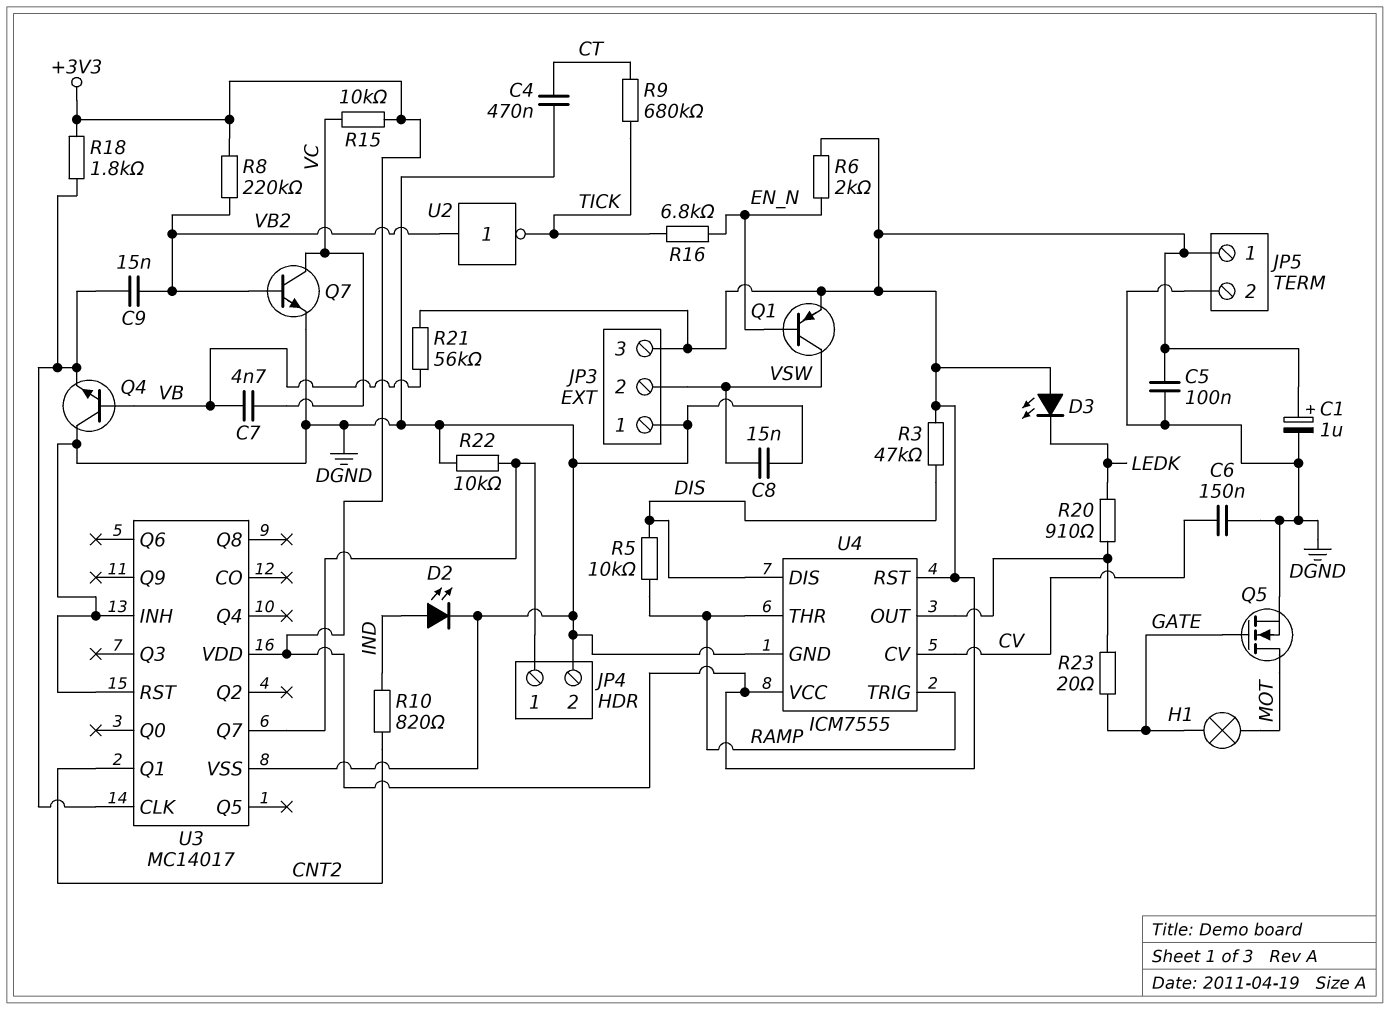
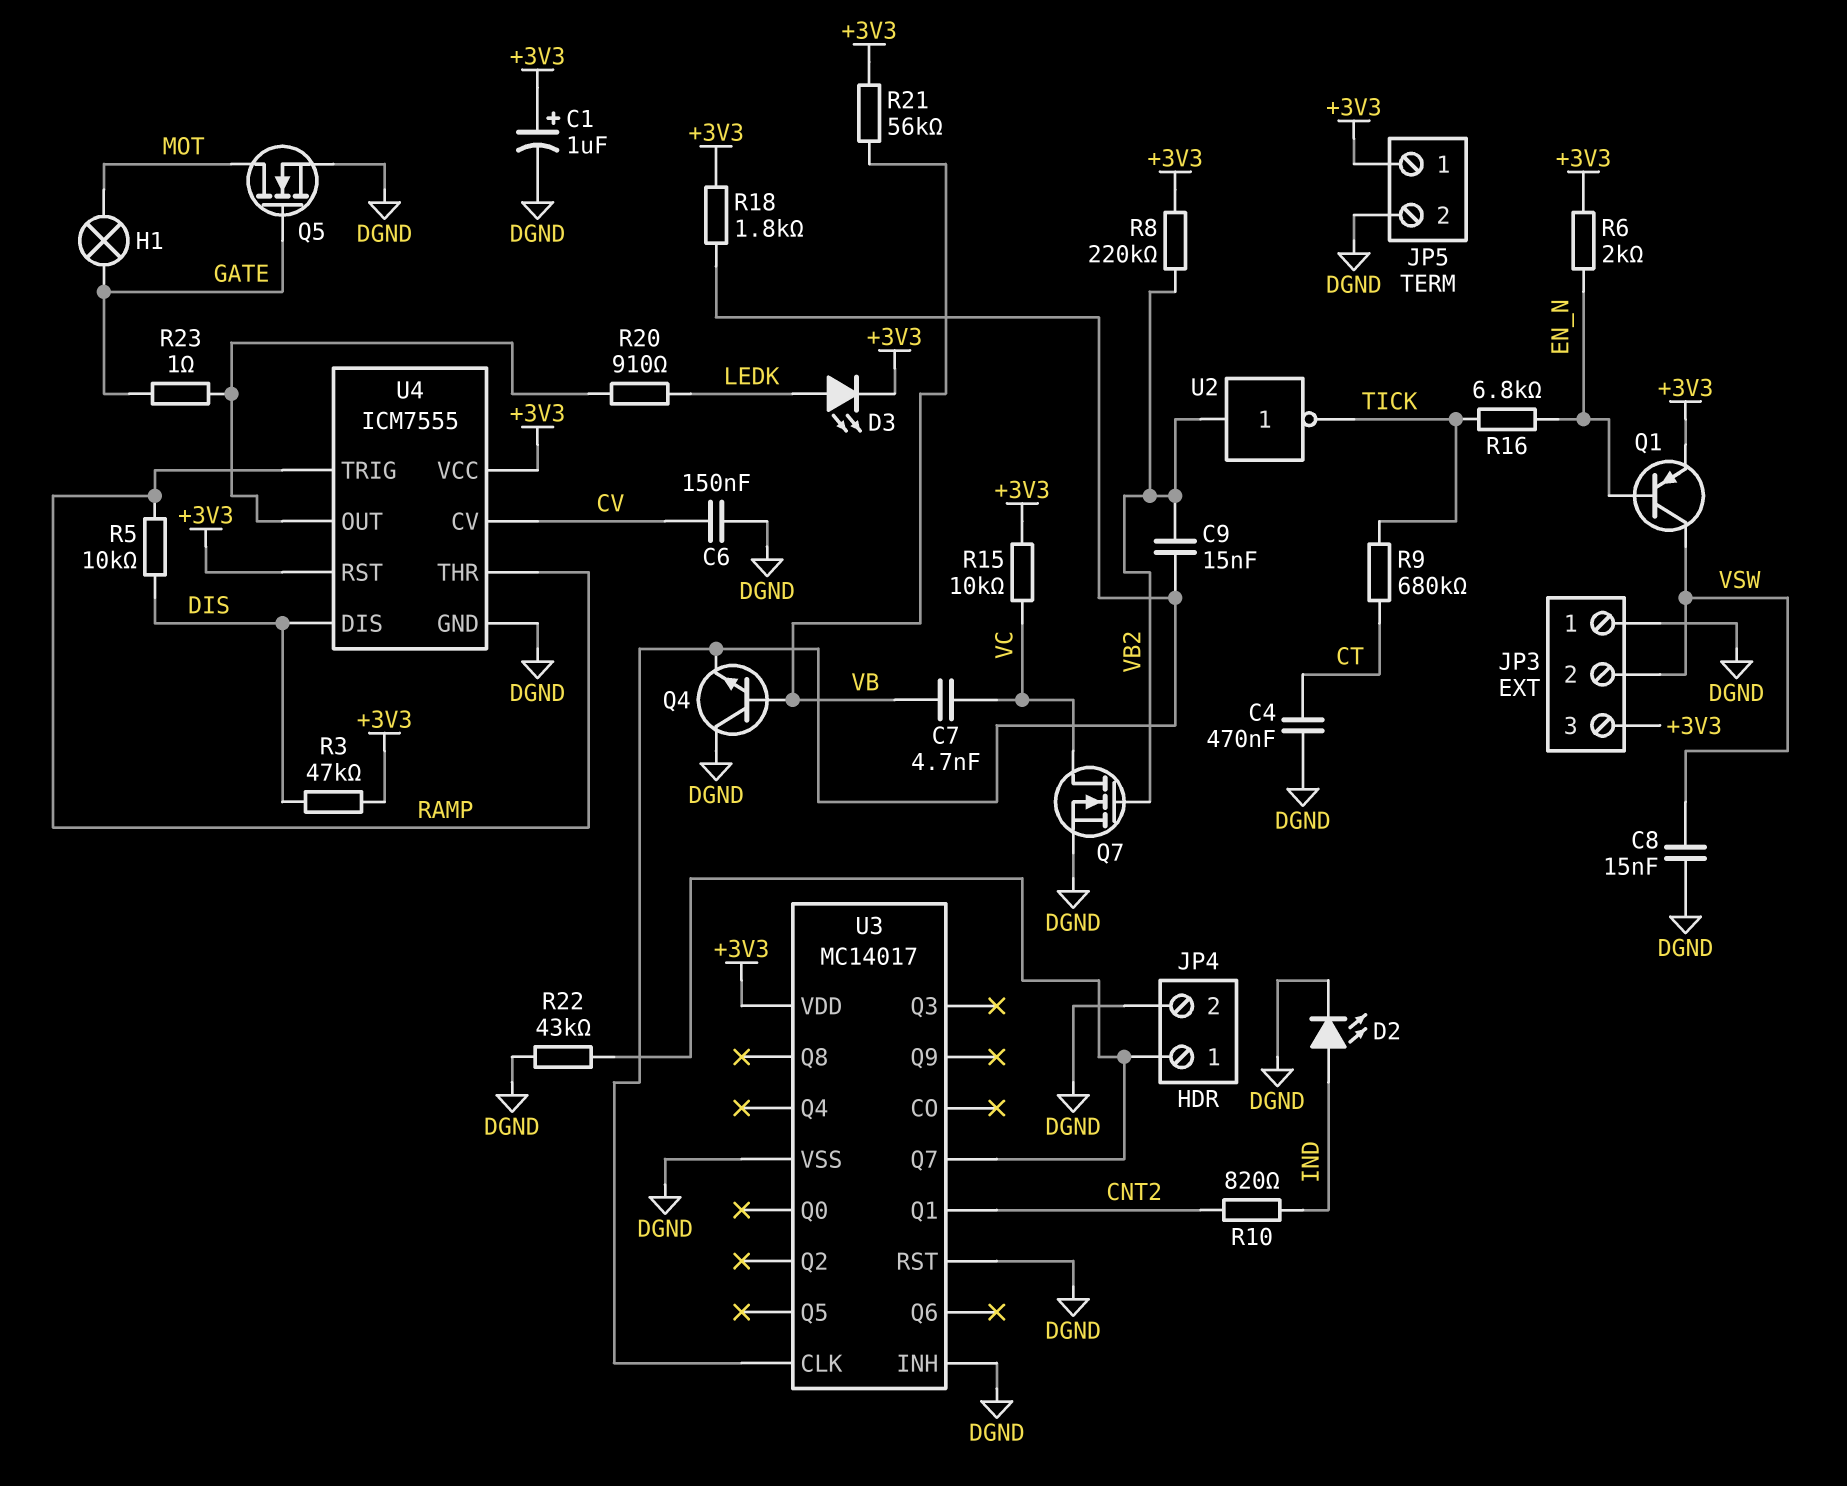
C5: 100nF (+3V3, DGND) -> none
D3: LED (A +3V3, K LEDK) -> LED (A LEDK, K +3V3)
Q7: NPN (B VB2, C VC, E DGND) -> NMOS (G VB2, D VC, S DGND)
R22: 10k (DGND, JP4/1) -> 43k (DGND, JP4/1)
R23: 20 (GATE, U4/OUT) -> 1 (GATE, U4/OUT)

